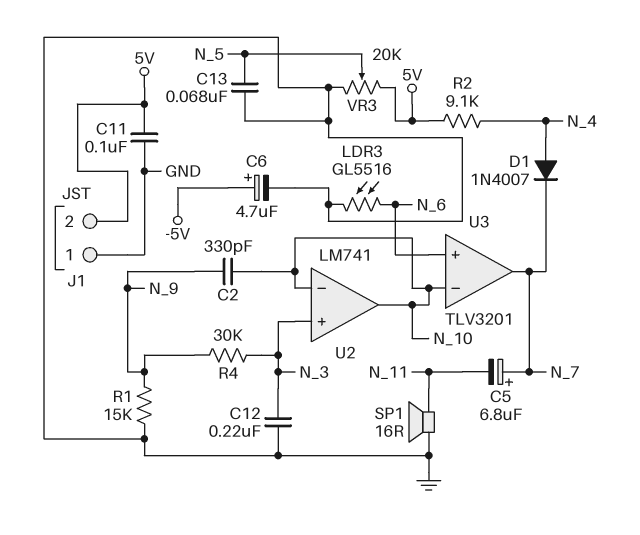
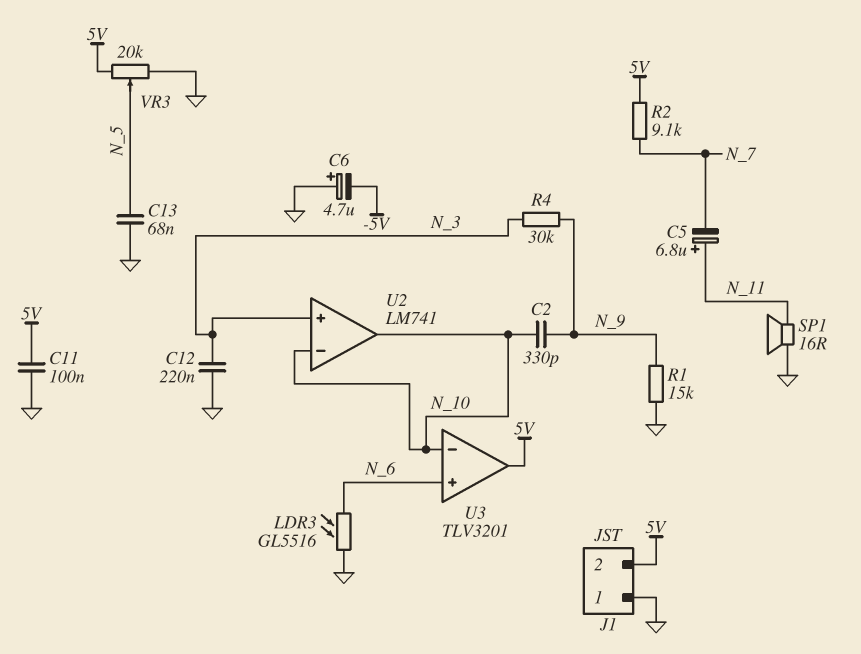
C5: 6.8uF (plus N_7, minus N_11) -> 6.8uF (plus N_11, minus N_7)
C6: 4.7uF (plus -5V, minus GND) -> 4.7uF (plus GND, minus -5V)
D1: diode 1N4007 (A N_4, K N_7) -> none
R2: 9.1k (5V, N_4) -> 9.1k (5V, N_7)
U3 pin out: N_7 -> 5V

